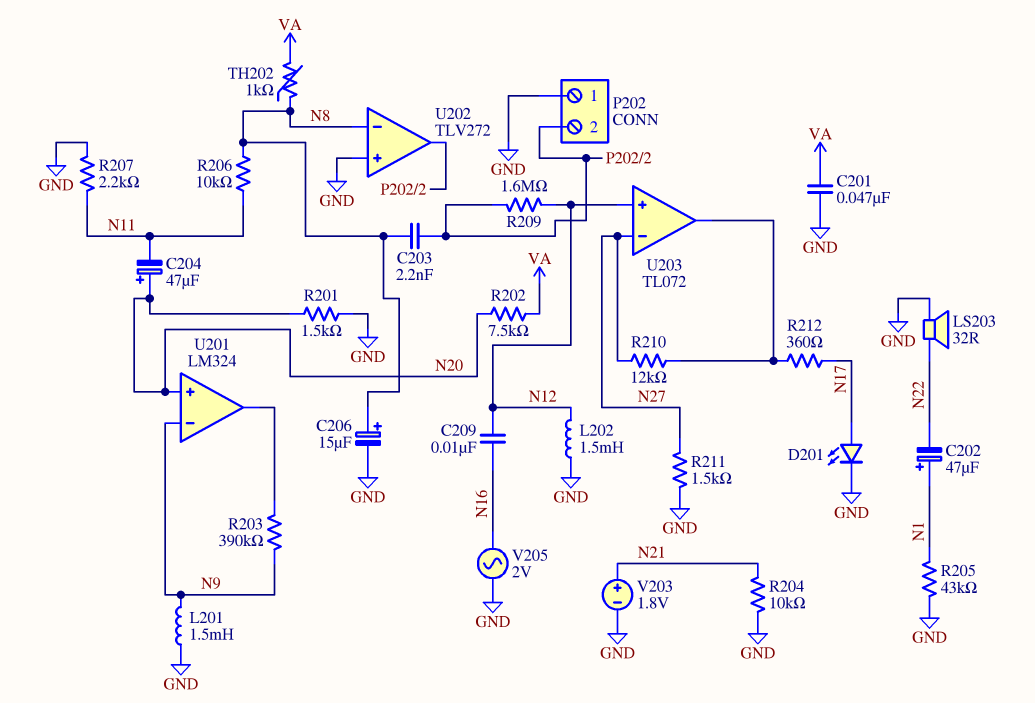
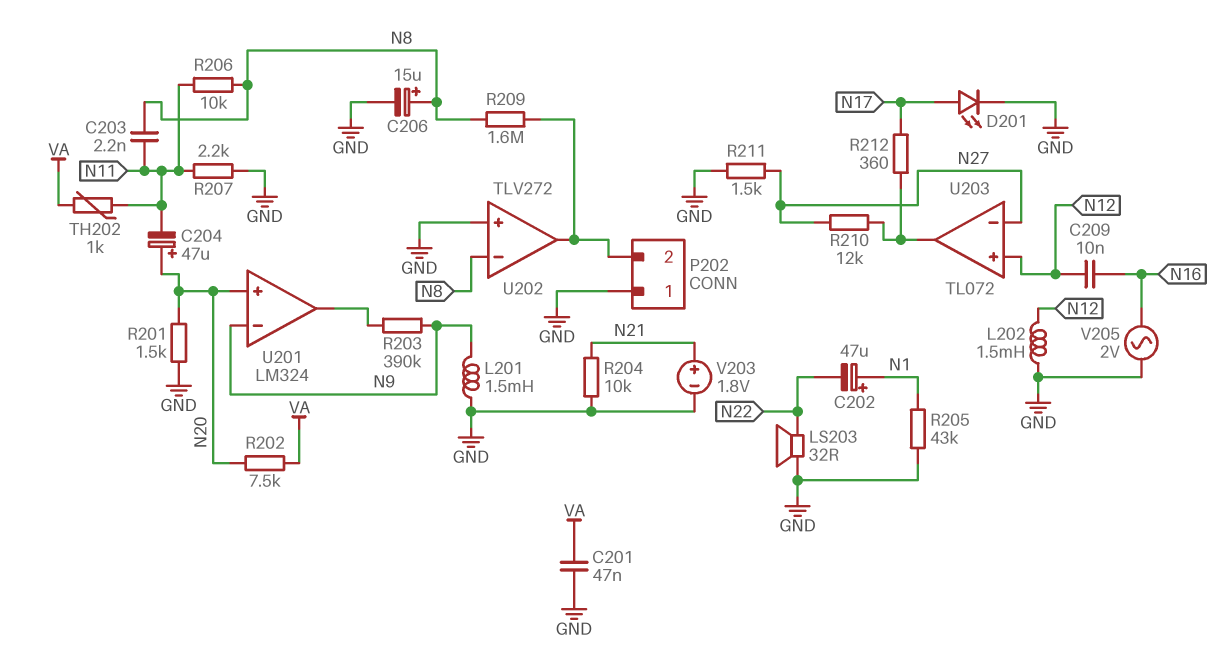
C203: 2.2nF (N8, P202/2) -> 2.2nF (N8, N11)
R209: 1.6M (N12, P202/2) -> 1.6M (N8, P202/2)
TH202: 1k (N8, VA) -> 1k (N11, VA)

